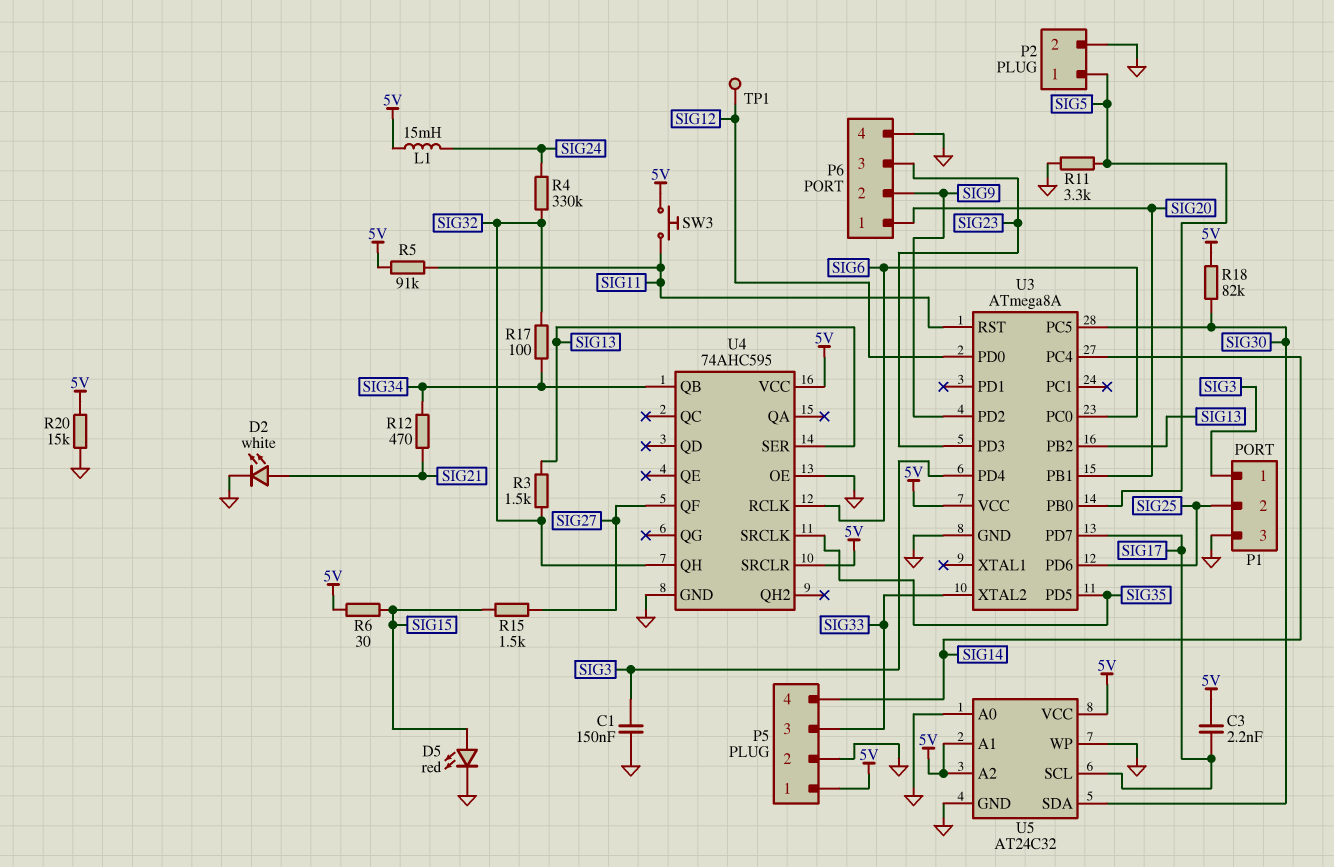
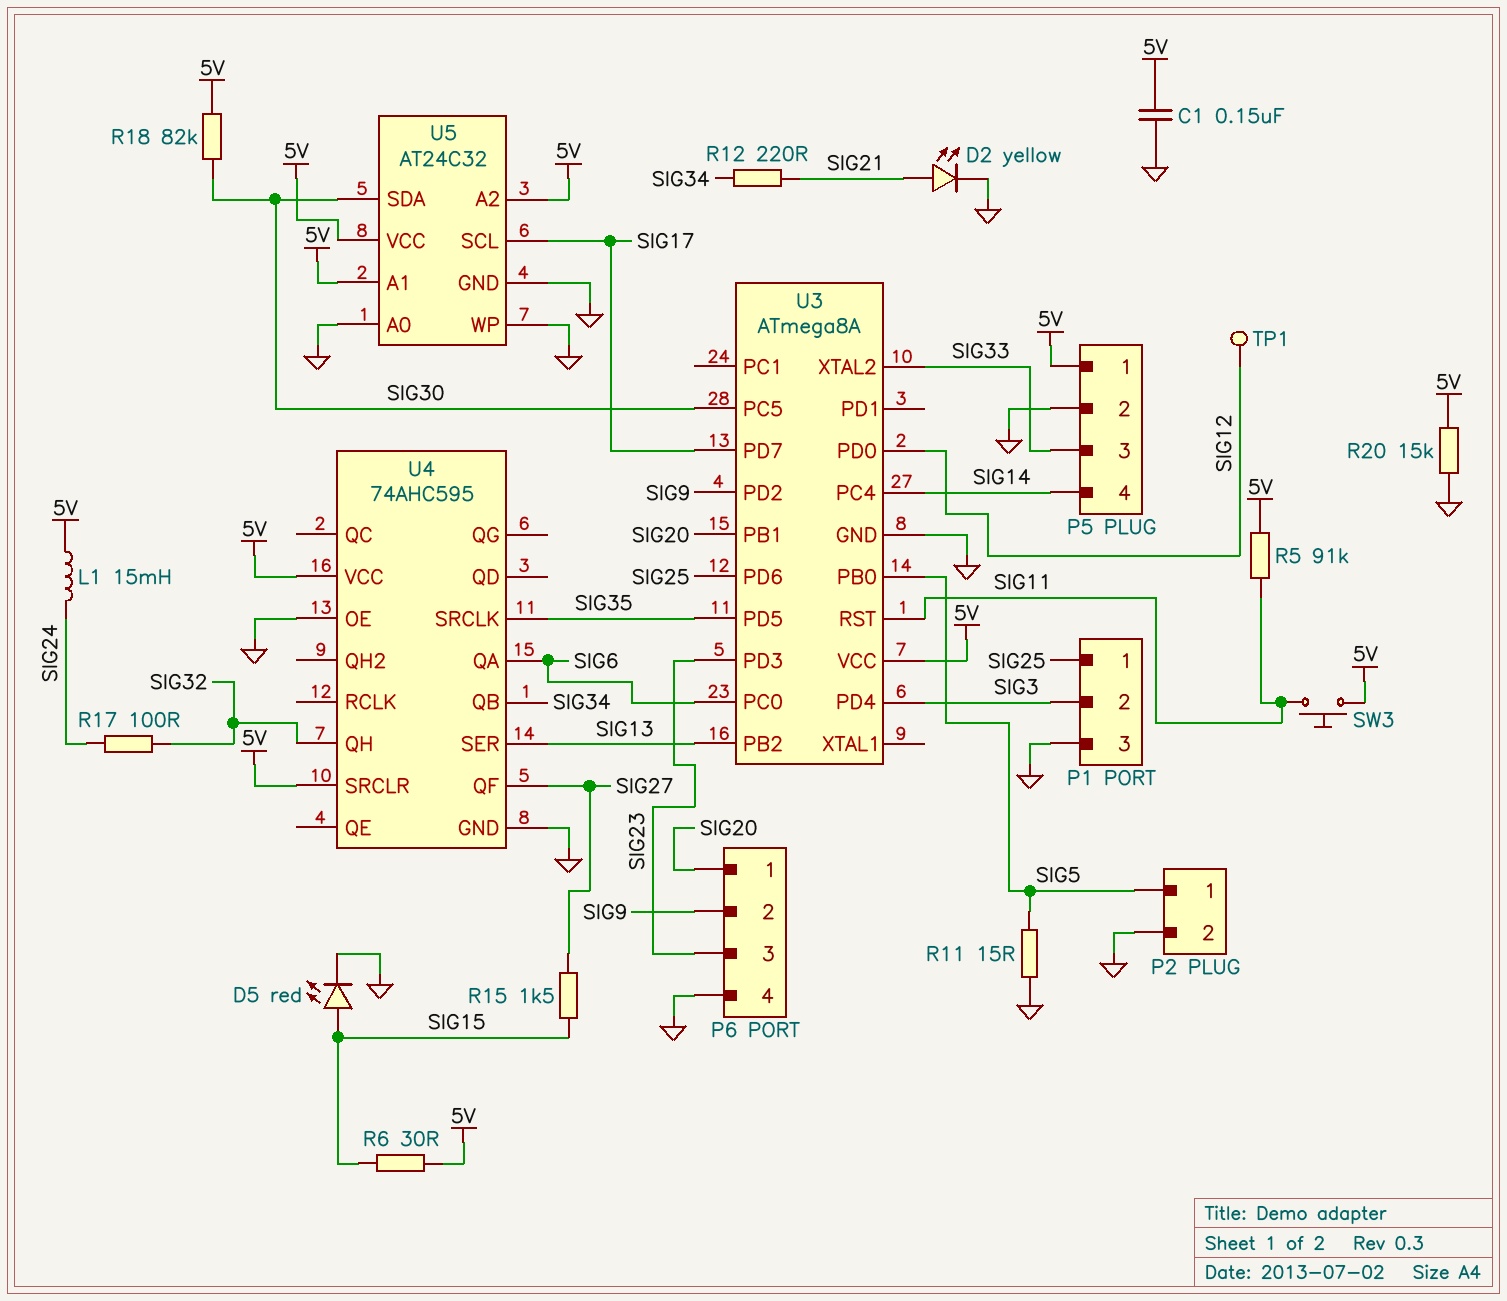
C1: 150nF (GND, SIG3) -> 150nF (5V, GND)
C3: 2.2nF (5V, SIG17) -> none
D2: LED white (A SIG21, K GND) -> LED yellow (A SIG21, K GND)
P1 pin 1: SIG3 -> SIG25
P1 pin 2: SIG25 -> SIG3
R3: 1.5k (SIG13, SIG32) -> none
R4: 330k (SIG24, SIG32) -> none
R11: 3.3k (GND, SIG5) -> 15 (GND, SIG5)
R12: 470 (SIG21, SIG34) -> 220 (SIG21, SIG34)
R17: 100 (SIG32, SIG34) -> 100 (SIG24, SIG32)
U4 pin QA: none -> SIG6
U4 pin RCLK: SIG6 -> none

